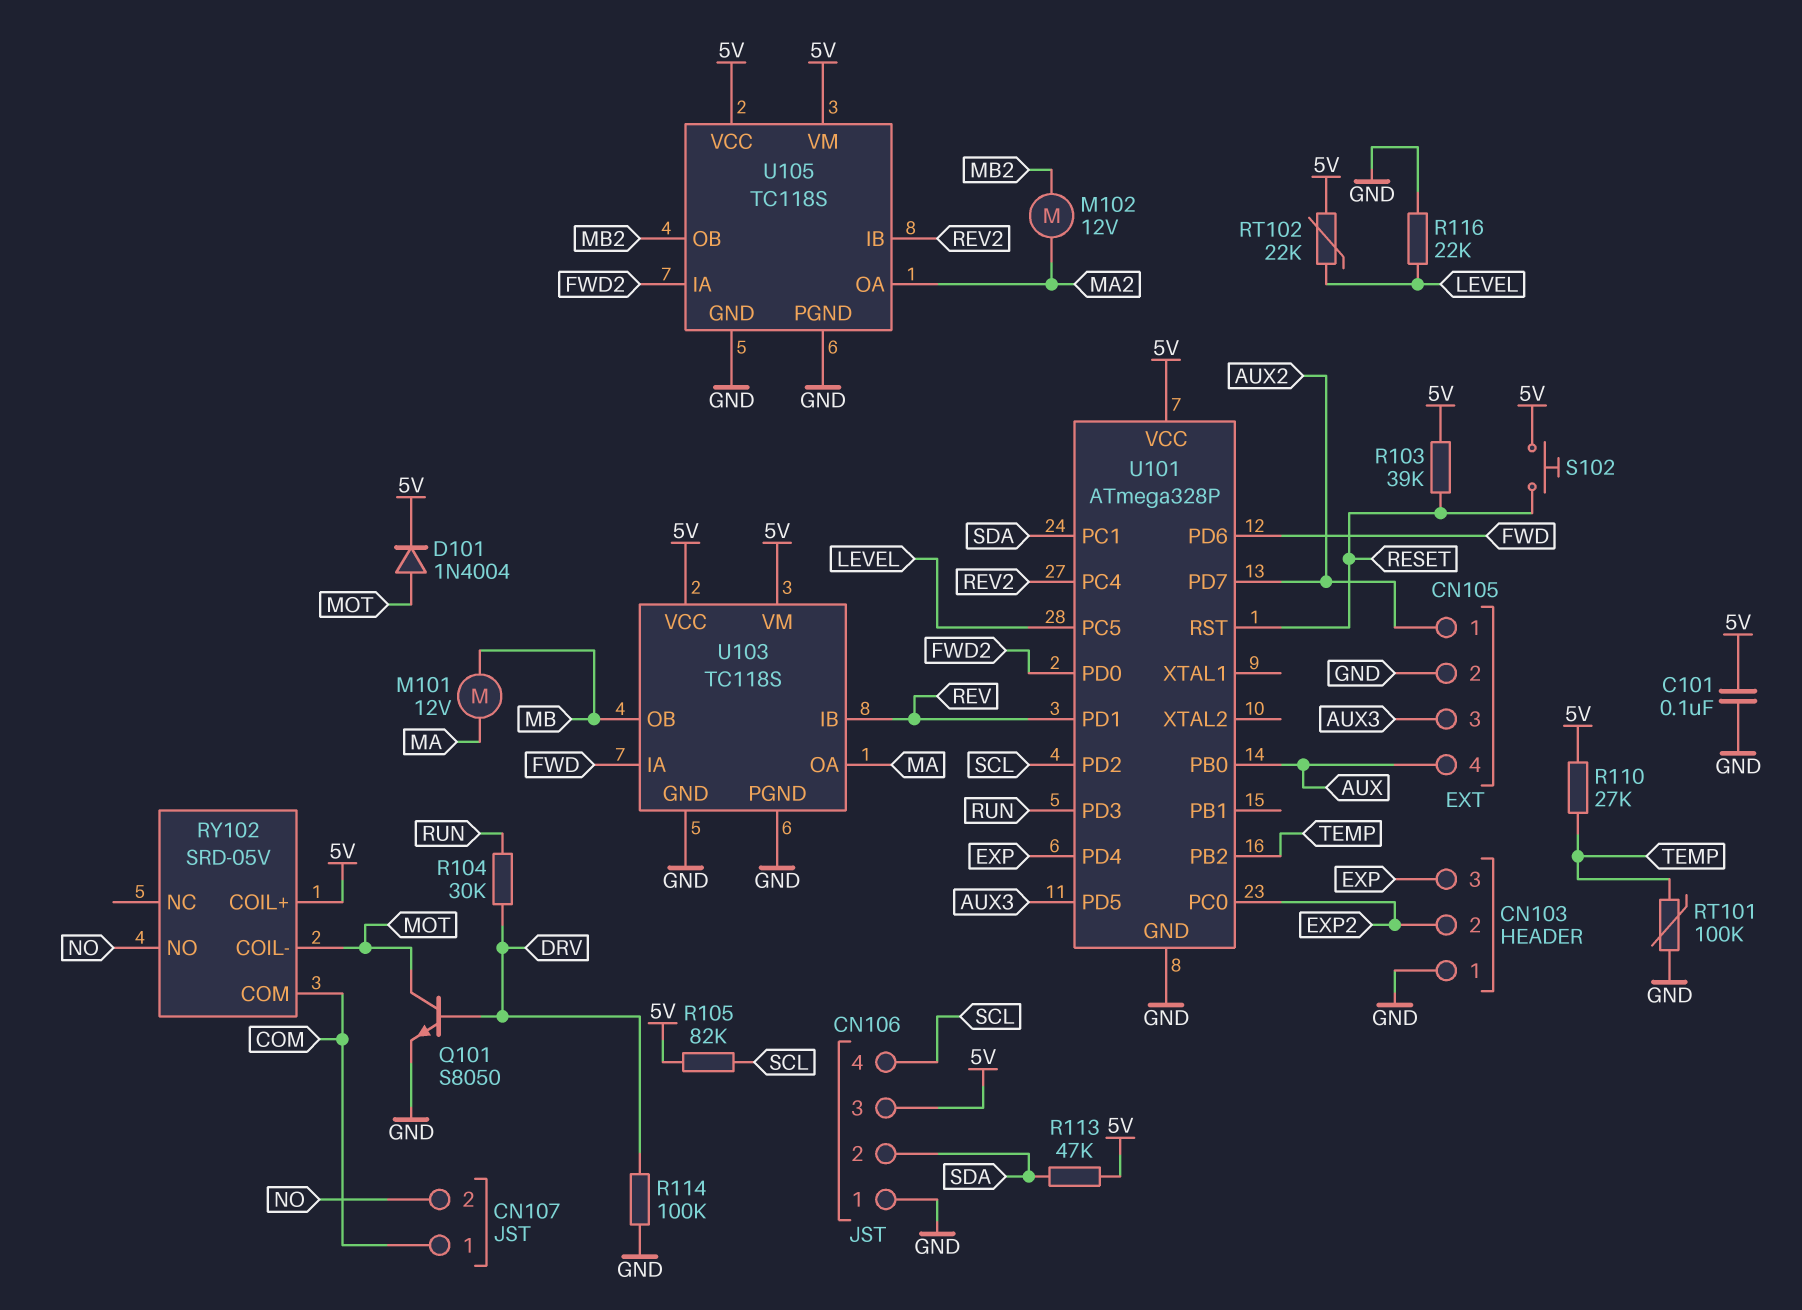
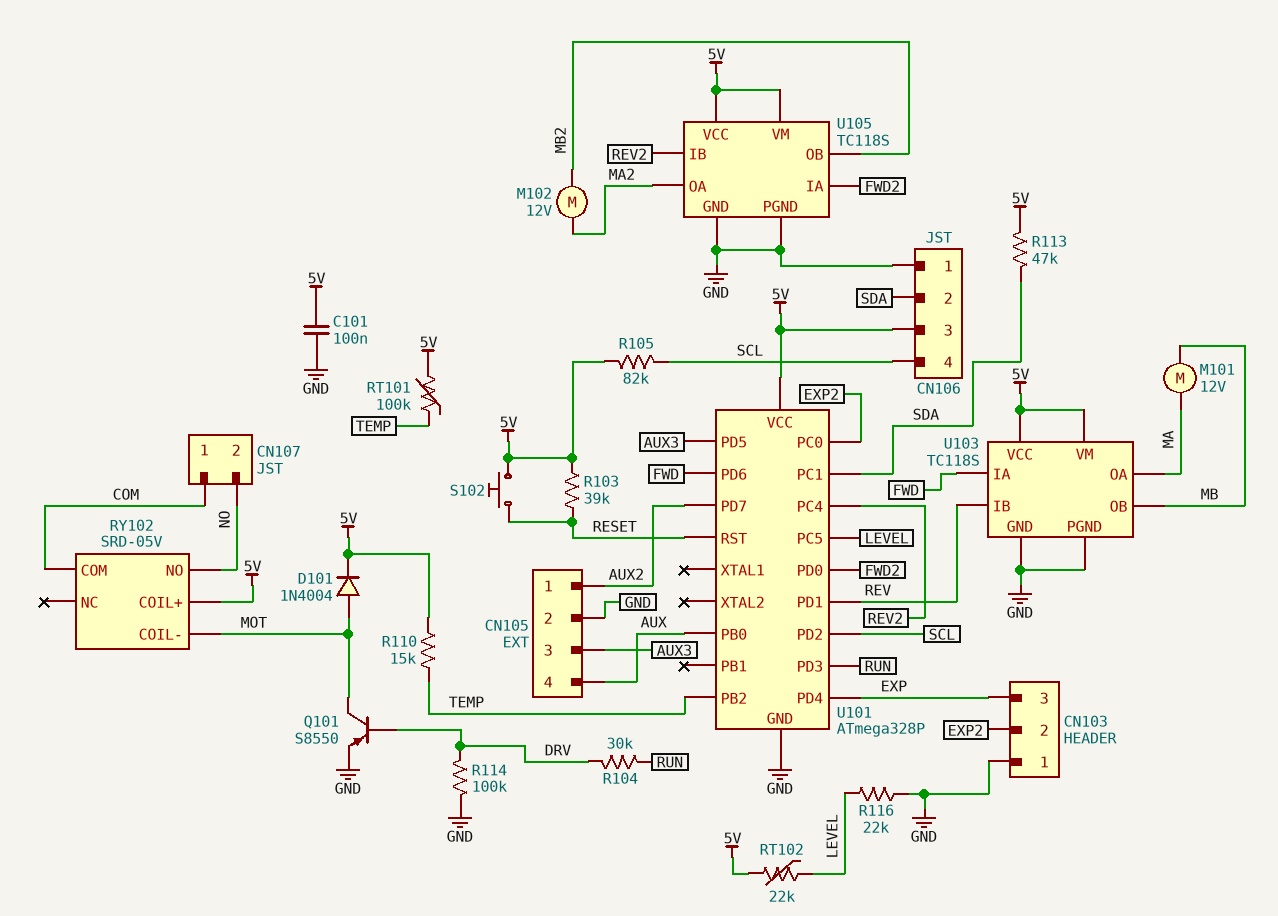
Q101: NPN S8050 (B DRV, C MOT, E GND) -> PNP S8550 (B DRV, C MOT, E GND)
R110: 27k (5V, TEMP) -> 15k (5V, TEMP)
RT101: 100k (GND, TEMP) -> 100k (5V, TEMP)

